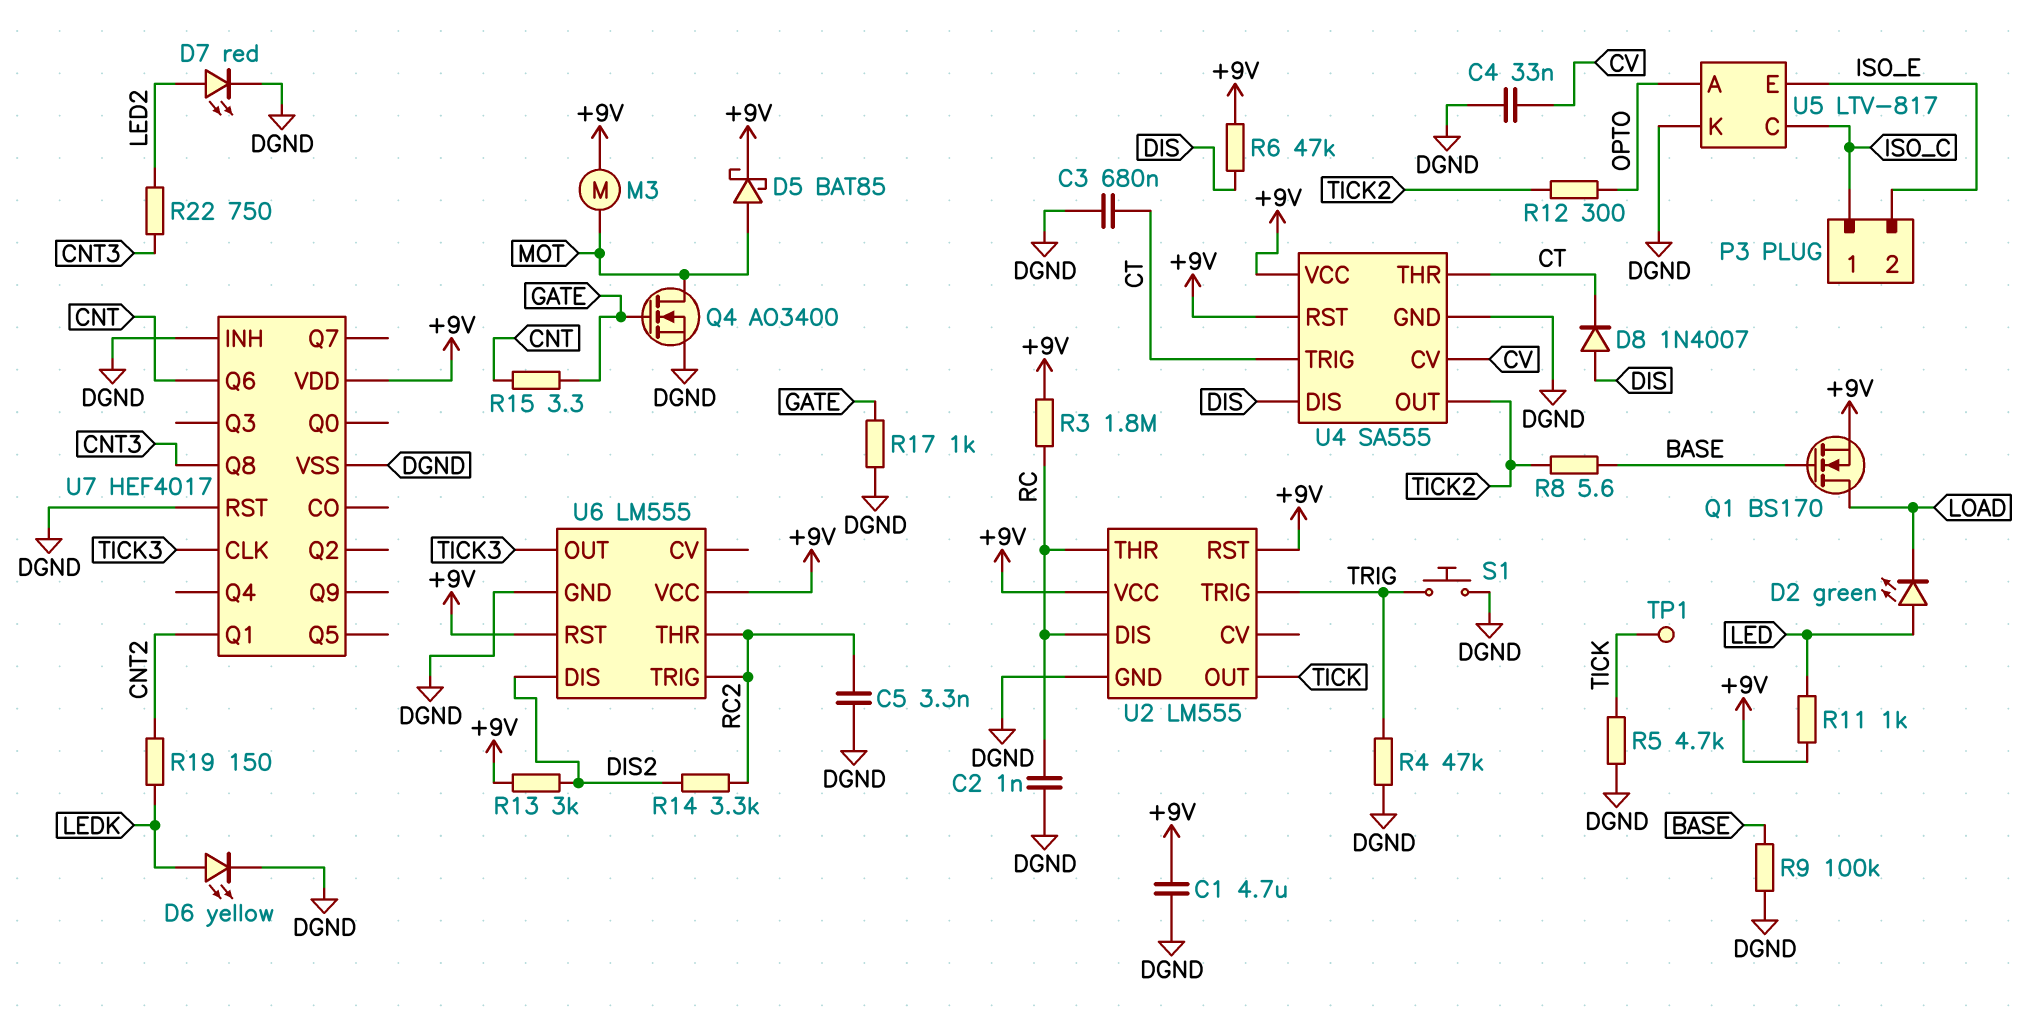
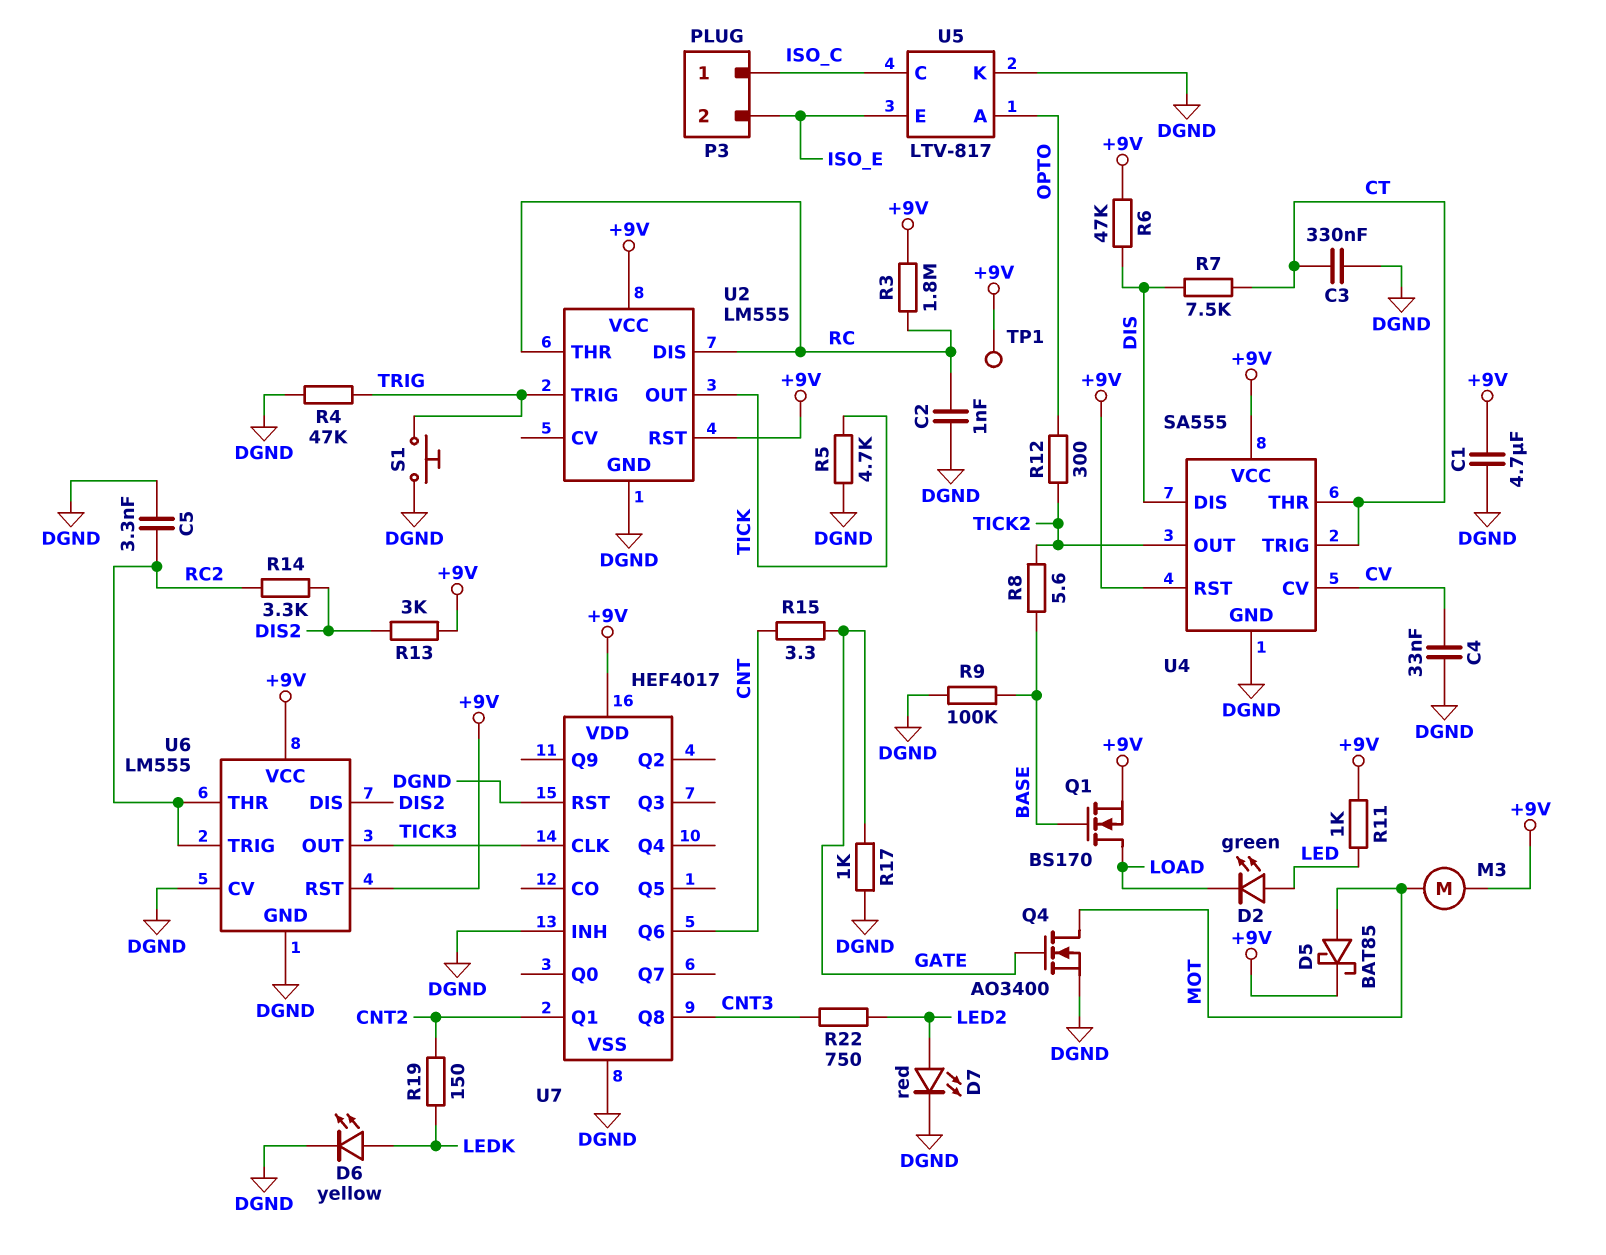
C3: 680nF (CT, DGND) -> 330nF (CT, DGND)
D8: diode 1N4007 (A DIS, K CT) -> none
R7: none -> 7.5k (CT, DIS)
TP1: test point (TICK) -> test point (+9V)
U6 pin CV: none -> DGND

